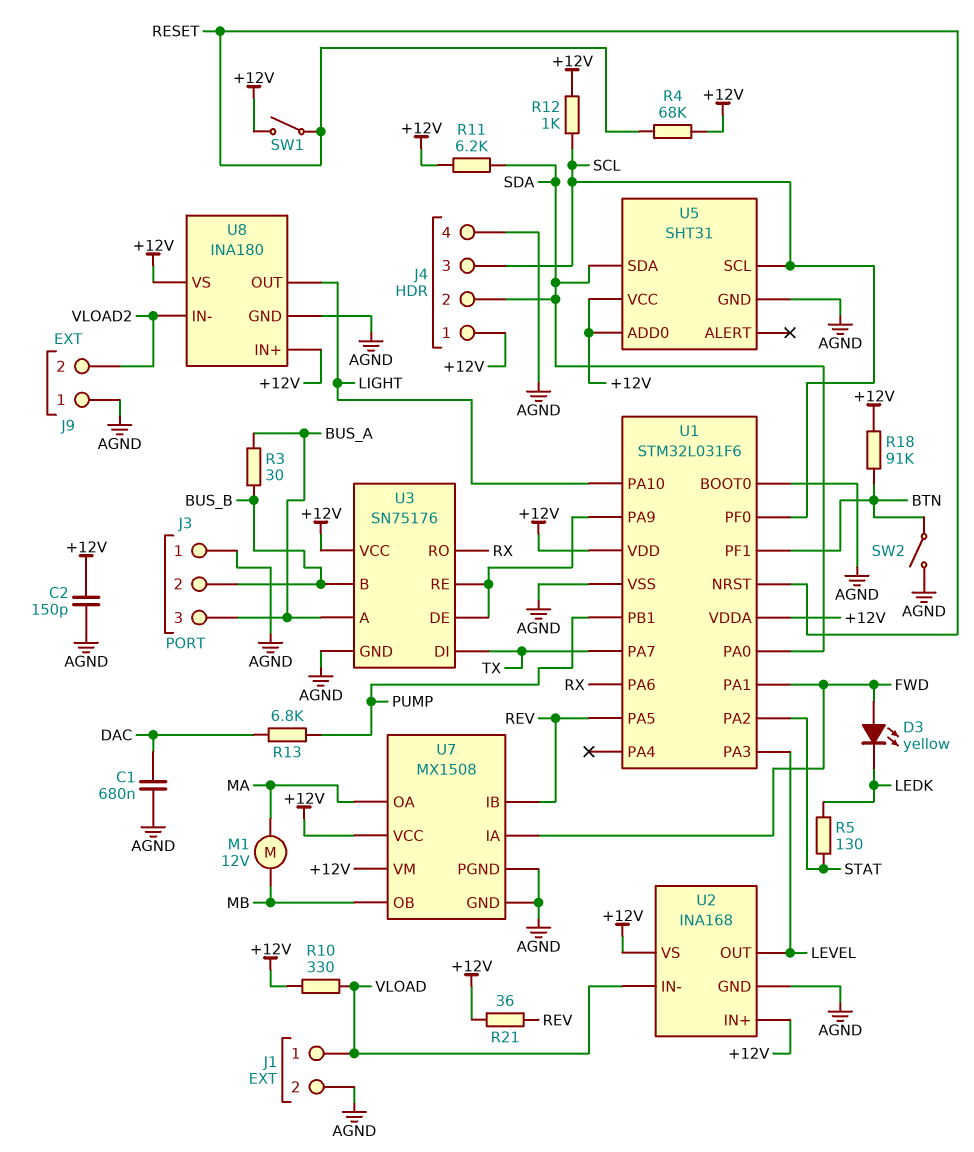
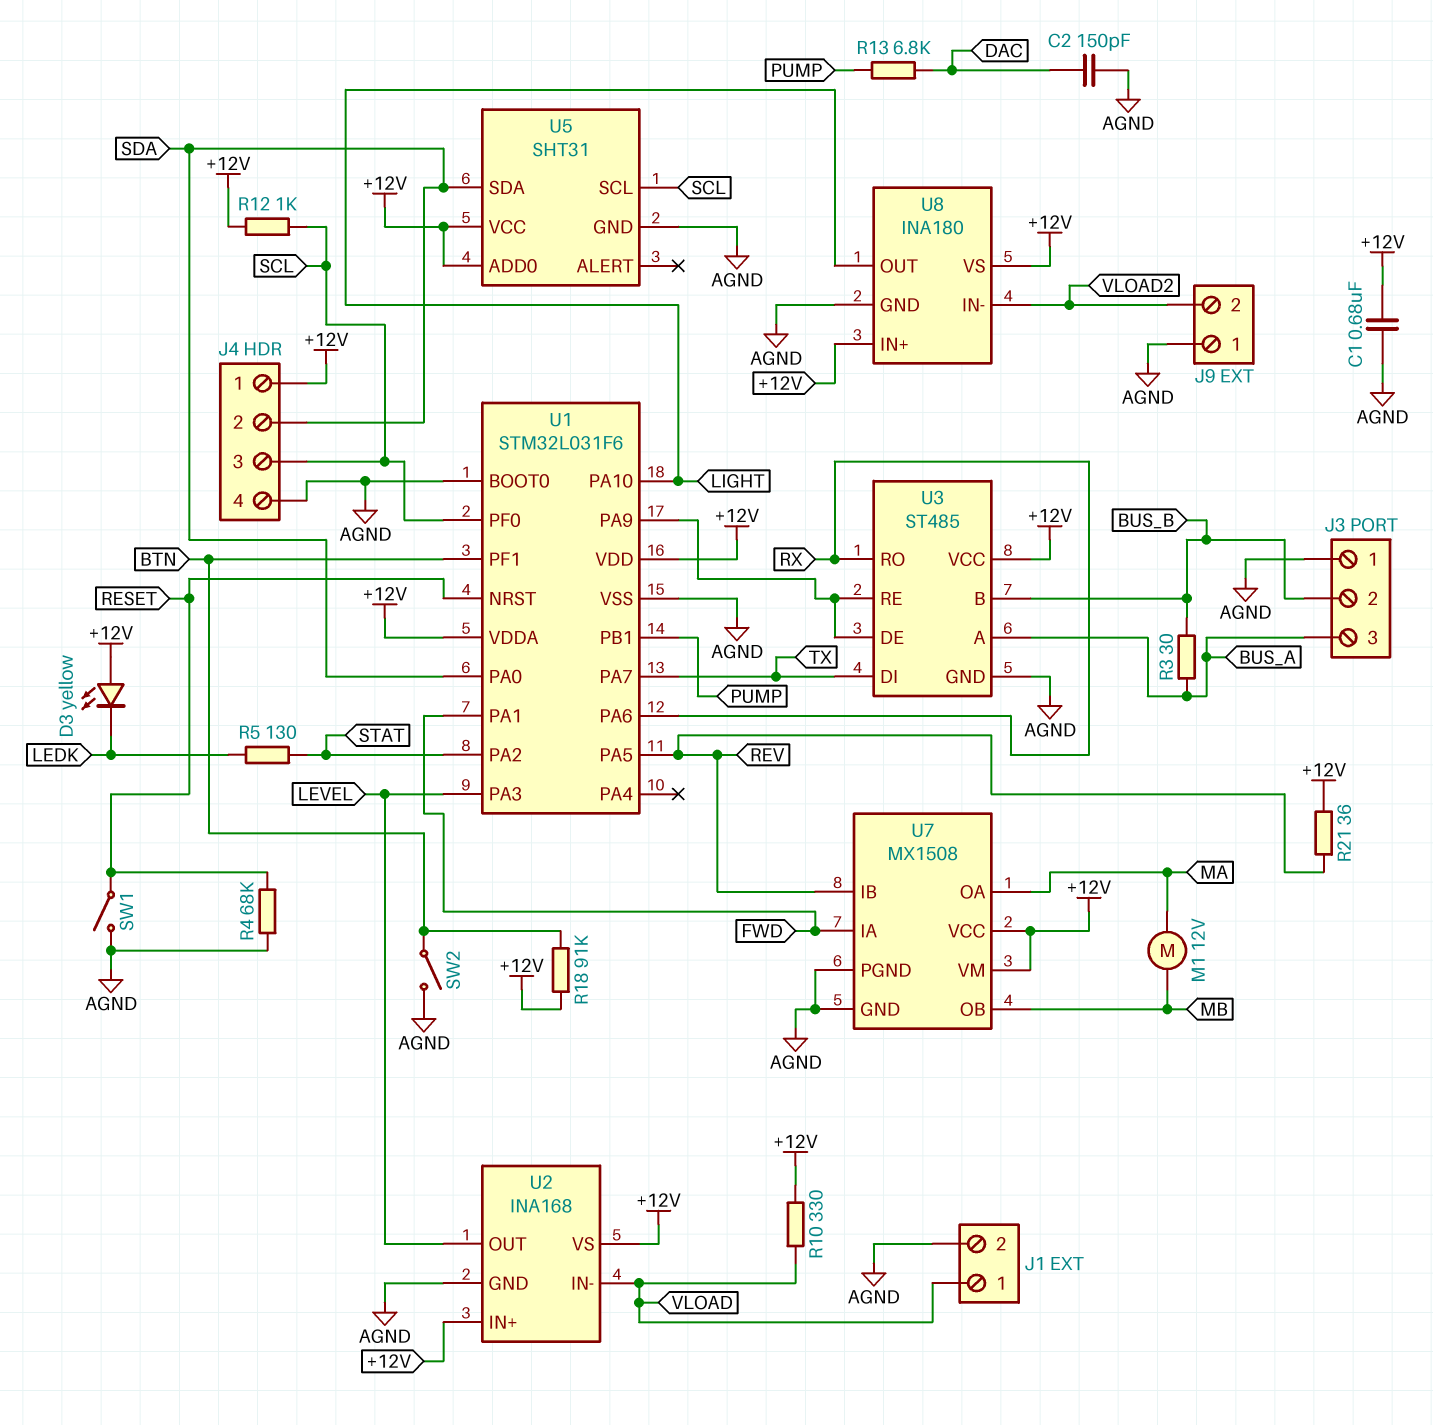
C1: 680nF (AGND, DAC) -> 680nF (+12V, AGND)
C2: 150pF (+12V, AGND) -> 150pF (AGND, DAC)
D3: LED yellow (A FWD, K LEDK) -> LED yellow (A +12V, K LEDK)
R4: 68k (+12V, RESET) -> 68k (AGND, RESET)
R11: 6.2k (+12V, SDA) -> none
SW1: switch (+12V, RESET) -> switch (AGND, RESET)
U3: SN75176 -> ST485

